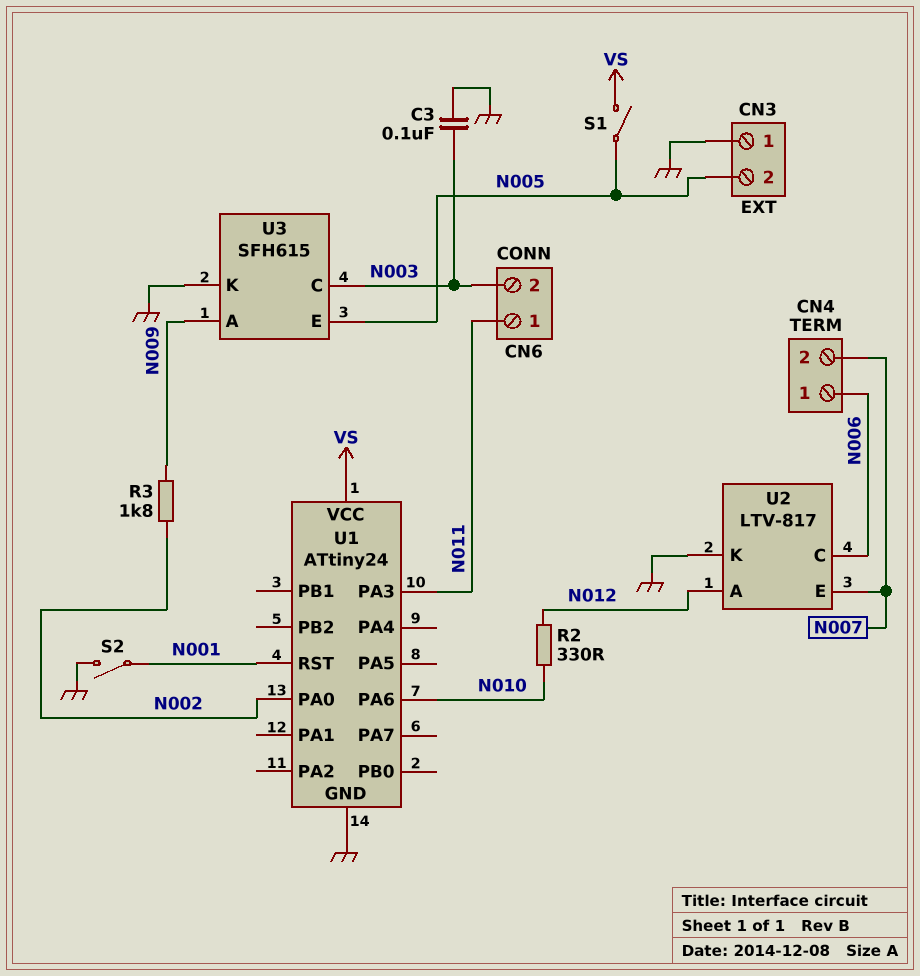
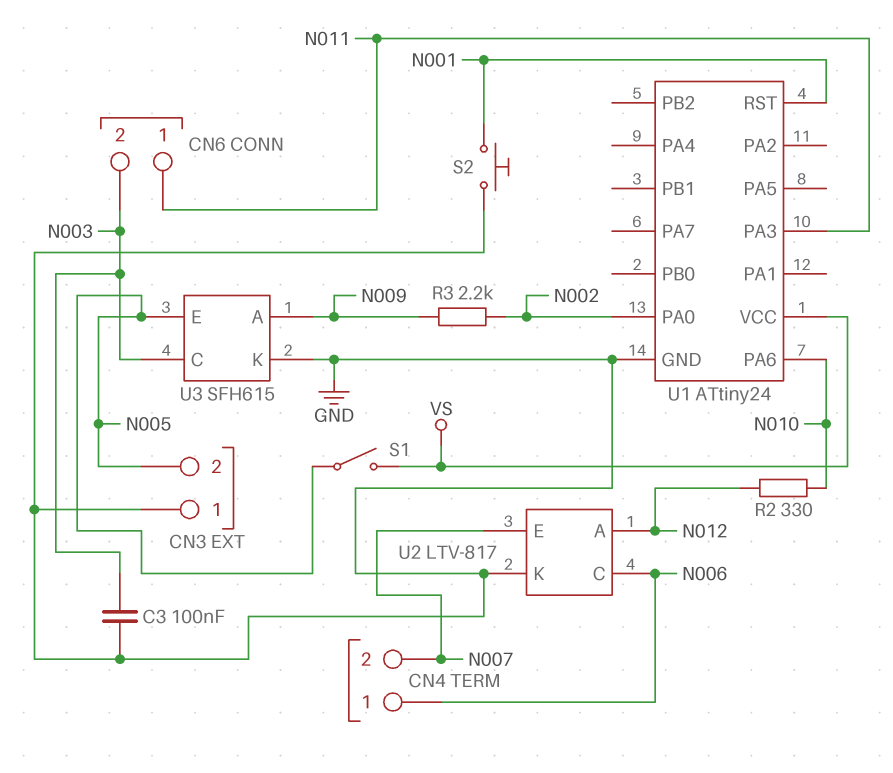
R3: 1.8k (N002, N009) -> 2.2k (N002, N009)
S2: switch (GND, N001) -> button (GND, N001)

